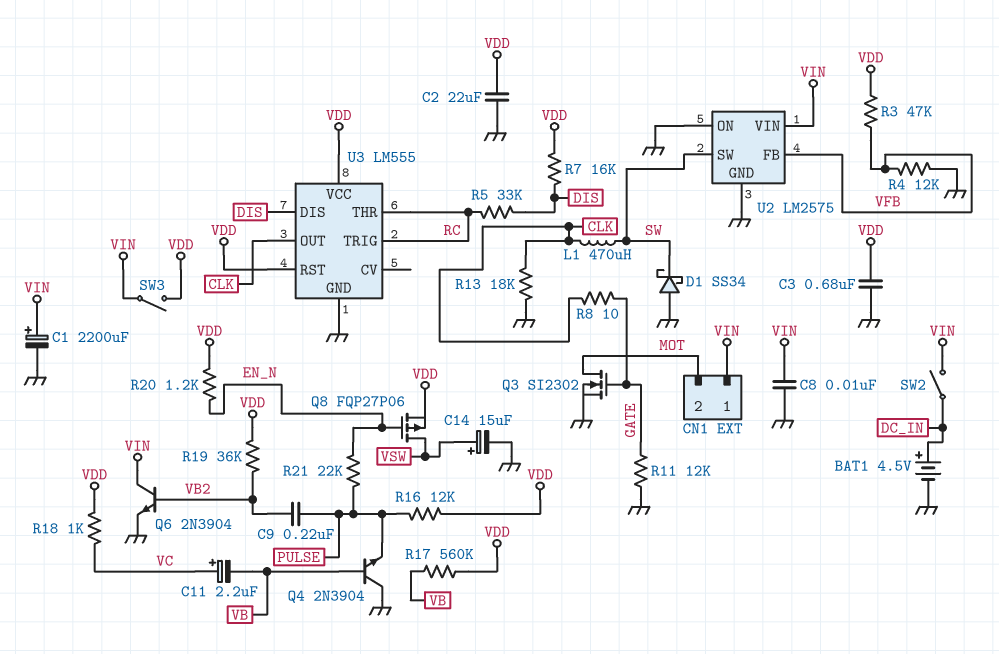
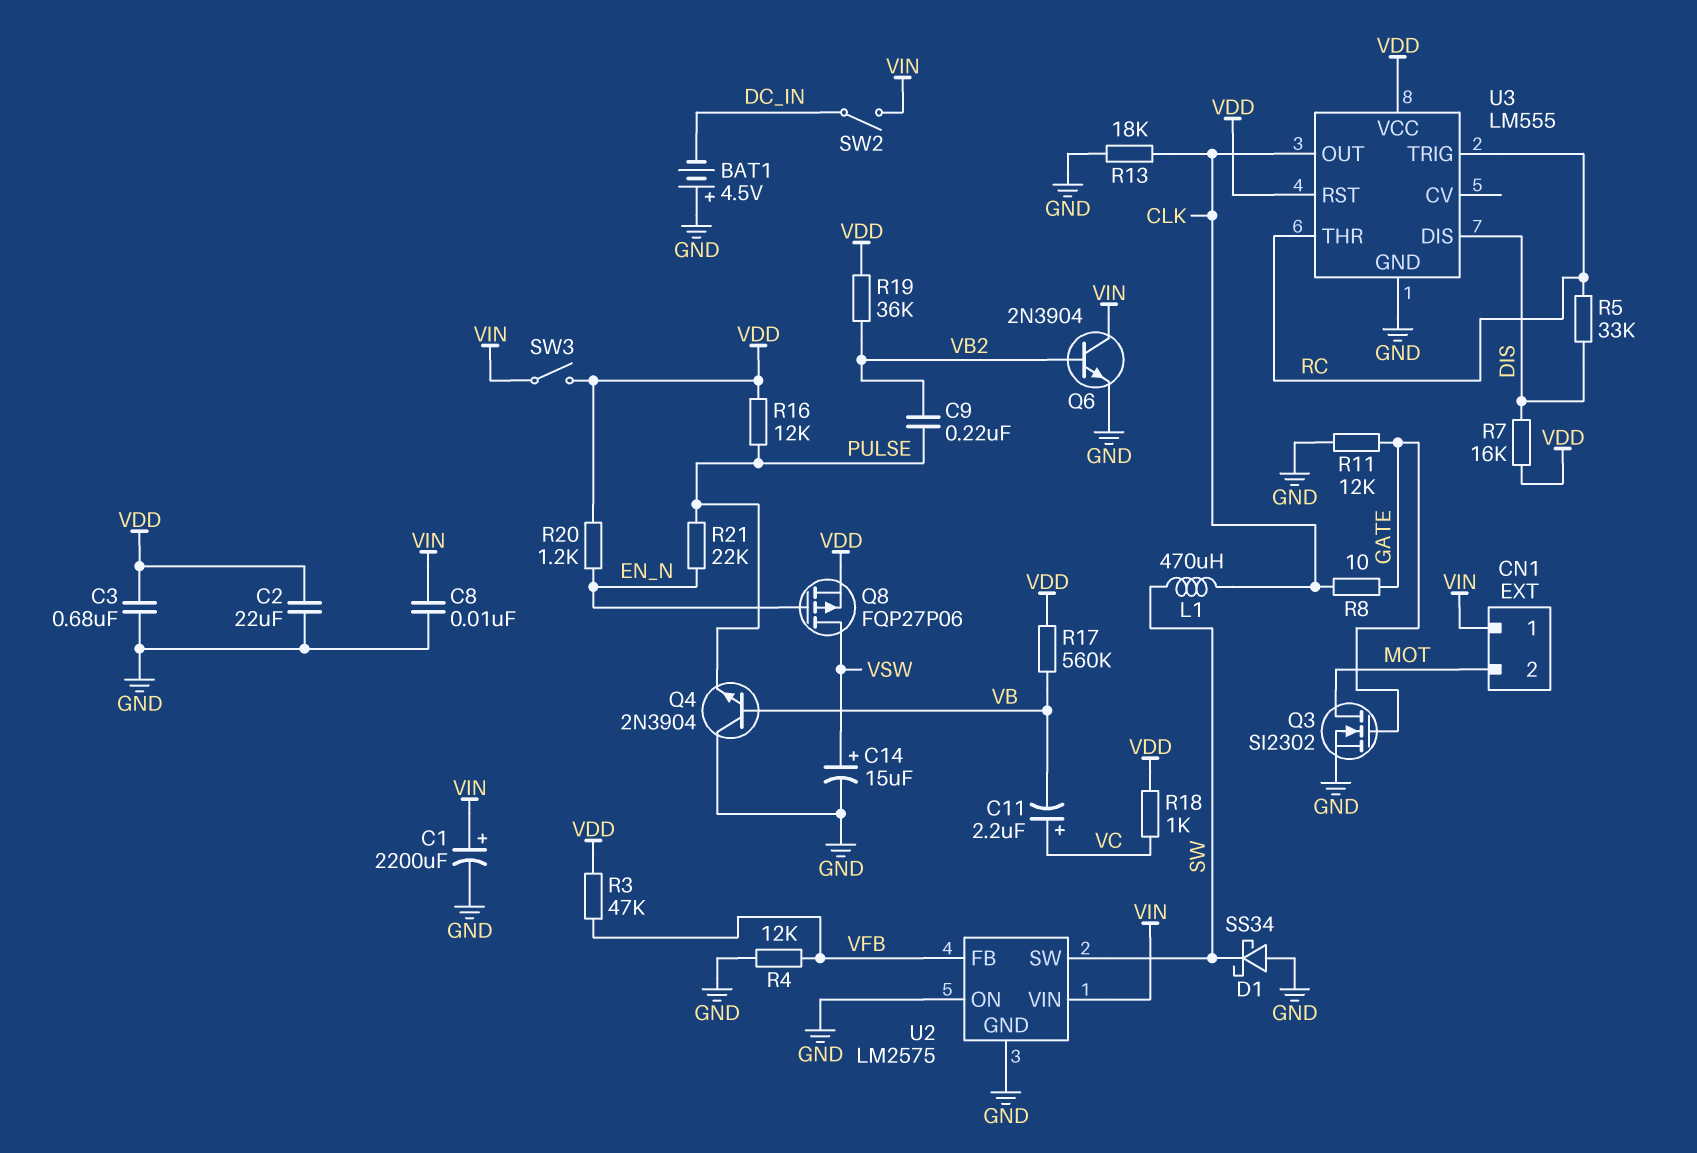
BAT1: 4.5V (plus DC_IN, minus GND) -> 4.5V (plus GND, minus DC_IN)

